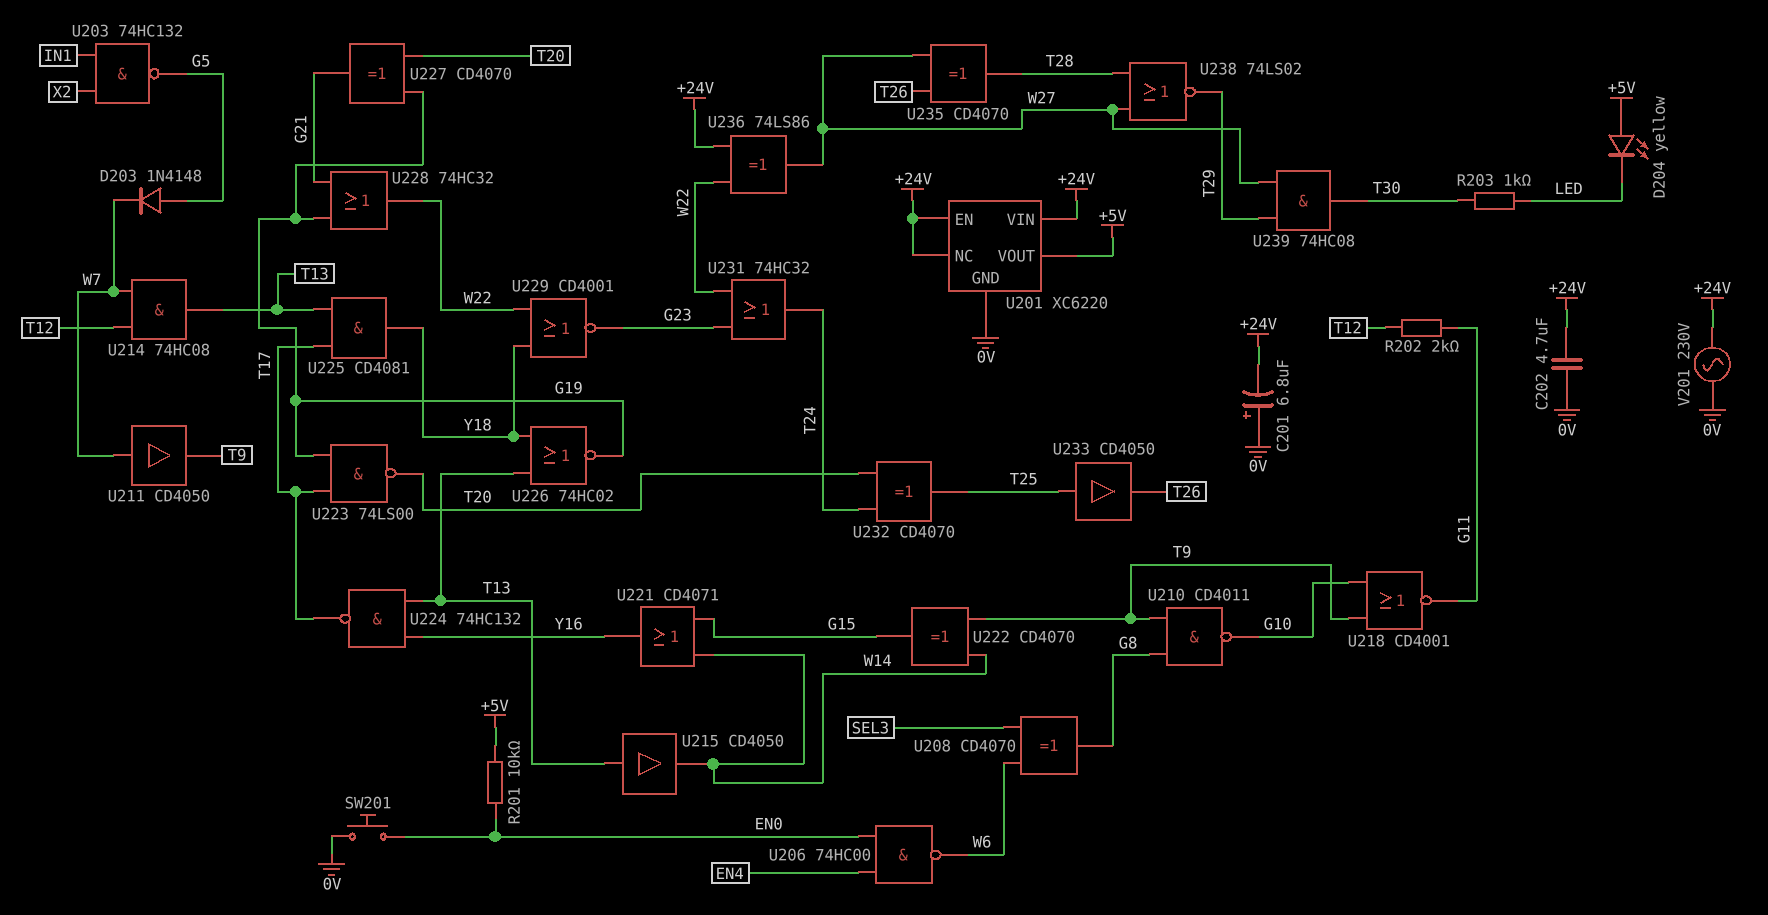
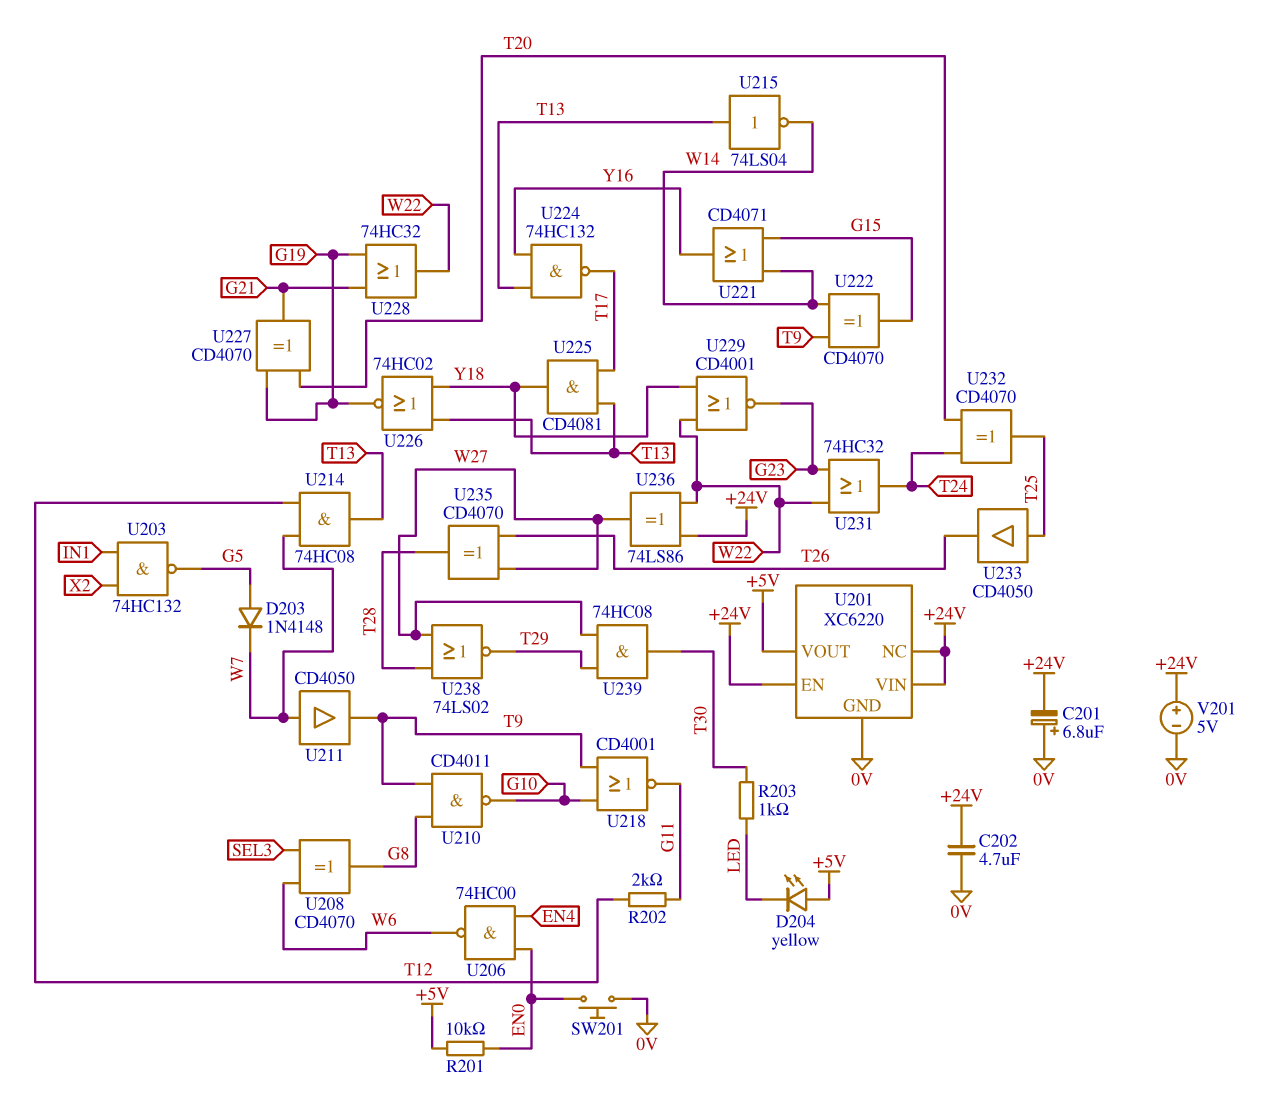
U215: buffer CD4050 (in T13, out W14) -> NOT 74LS04 (in T13, out W14)
U223: NAND 74LS00 (in G19, in T17, out T20) -> none
V201: AC 230V (+24V, 0V) -> 5V (plus +24V, minus 0V)

